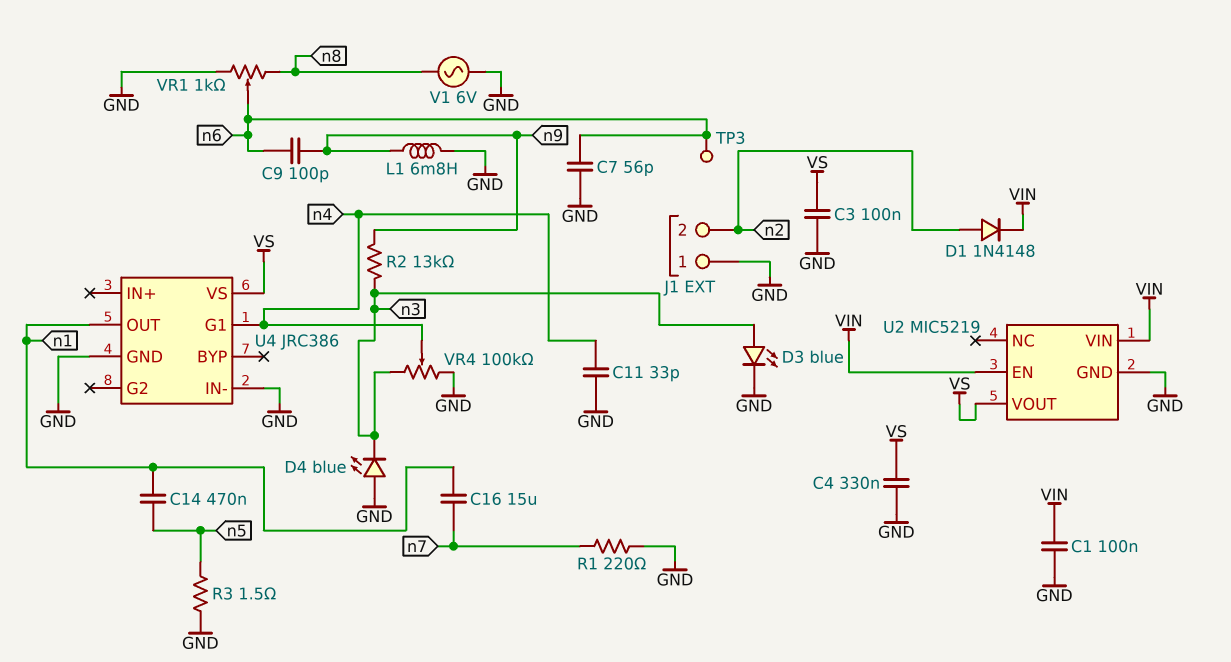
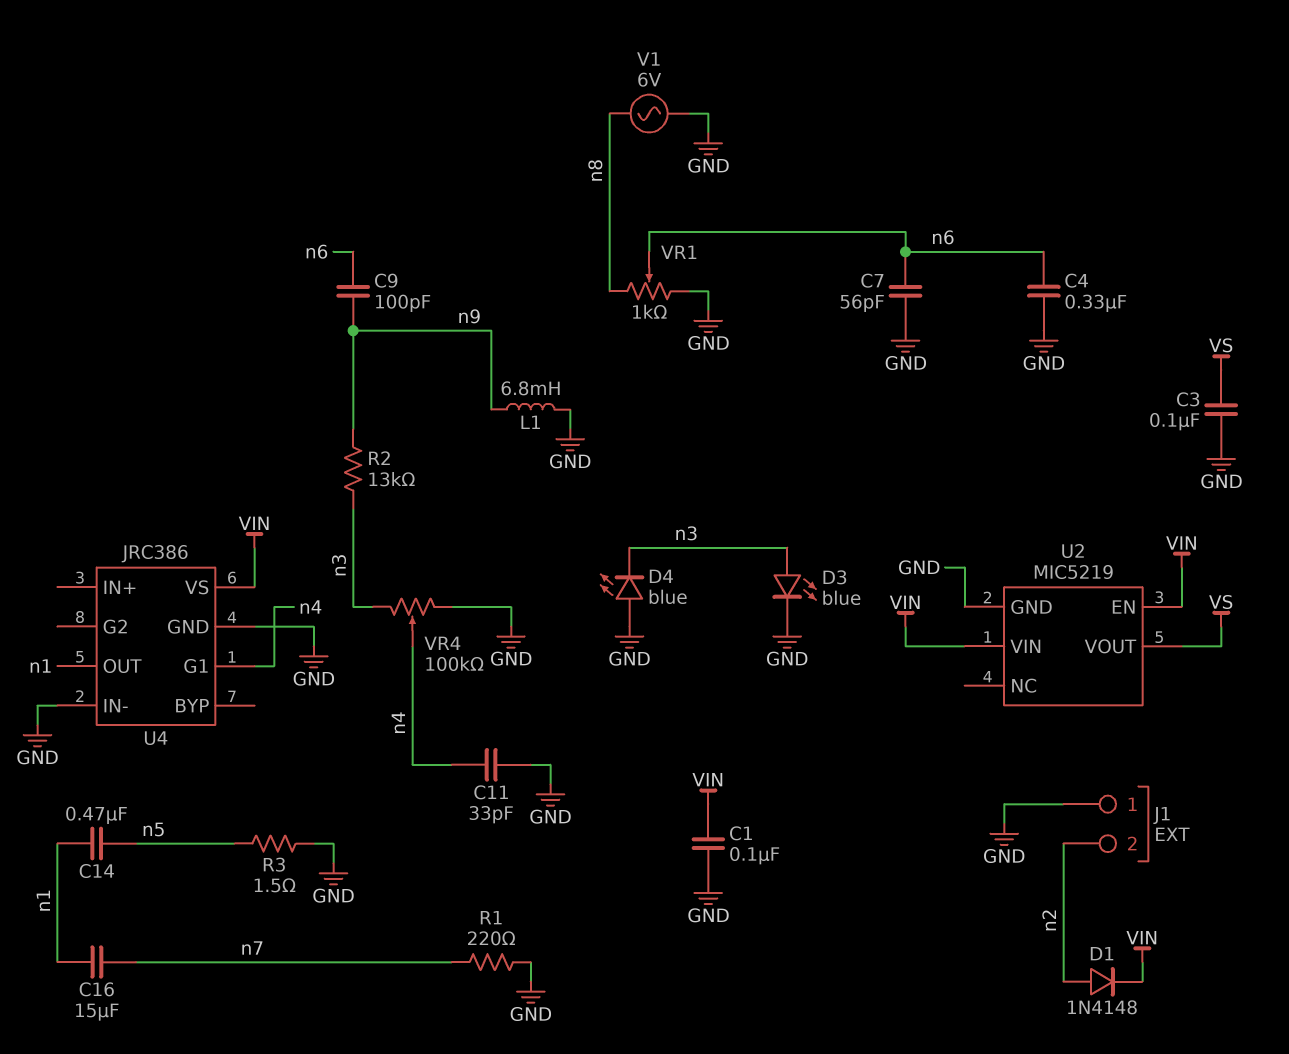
C4: 330nF (GND, VS) -> 330nF (GND, n6)
TP3: test point (n6) -> none
U4 pin VS: VS -> VIN

